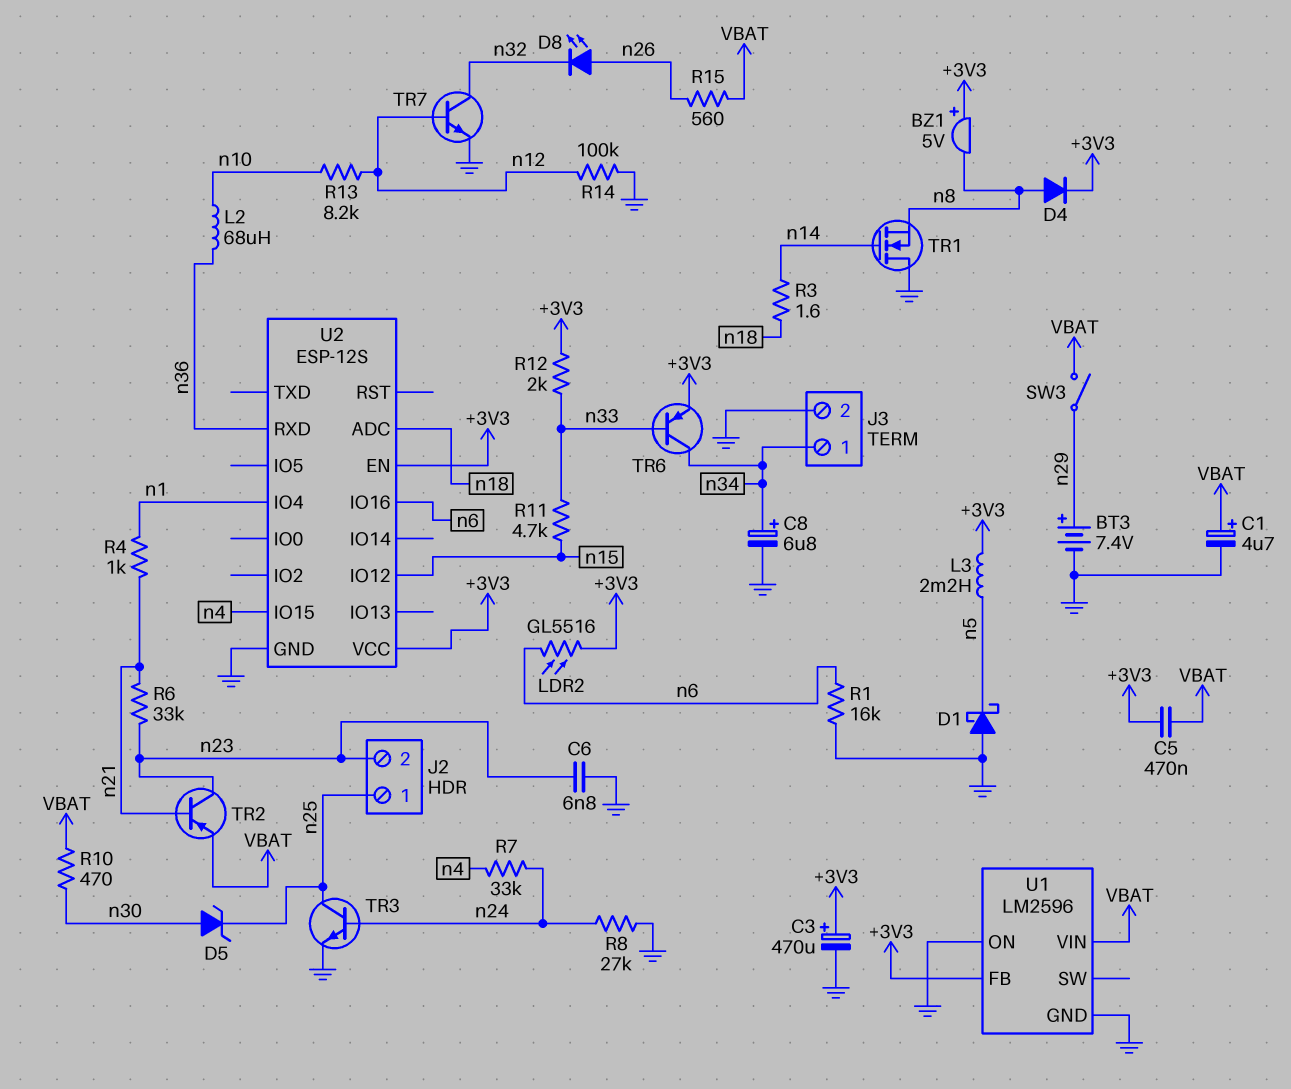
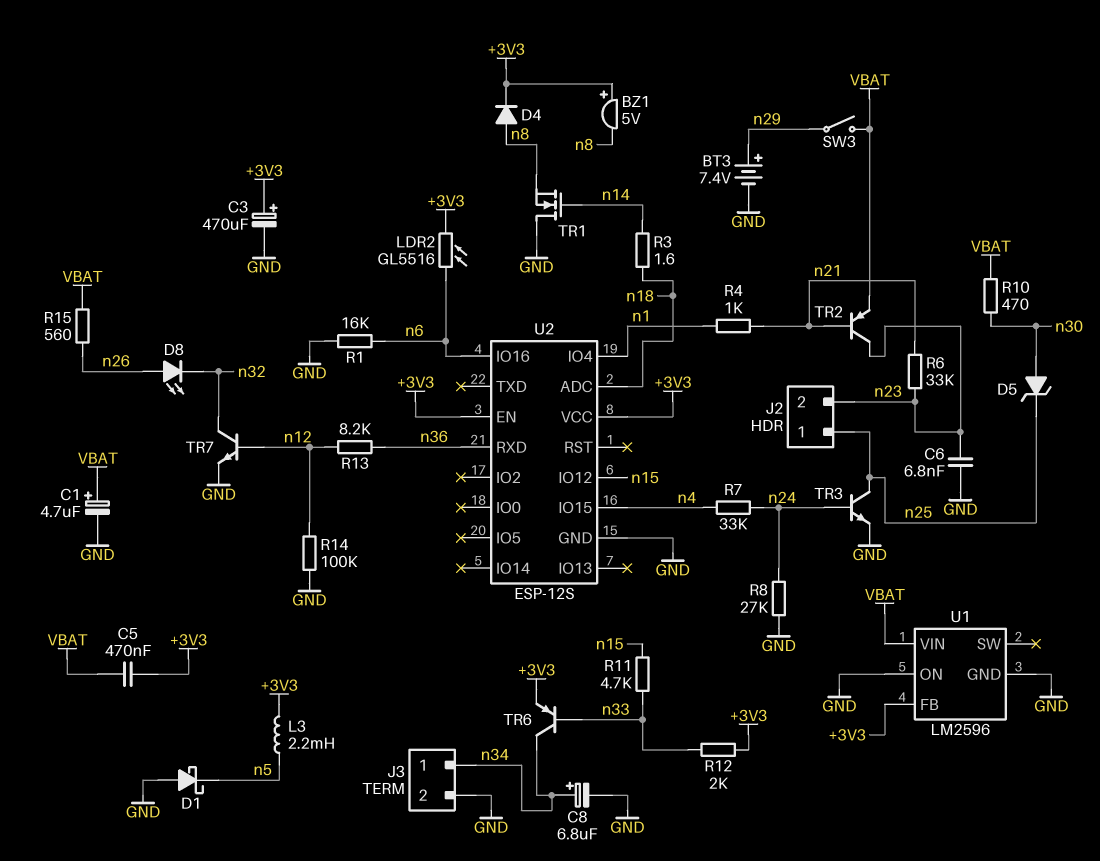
L2: 68uH (n10, n36) -> none
R13: 8.2k (n10, n12) -> 8.2k (n12, n36)

